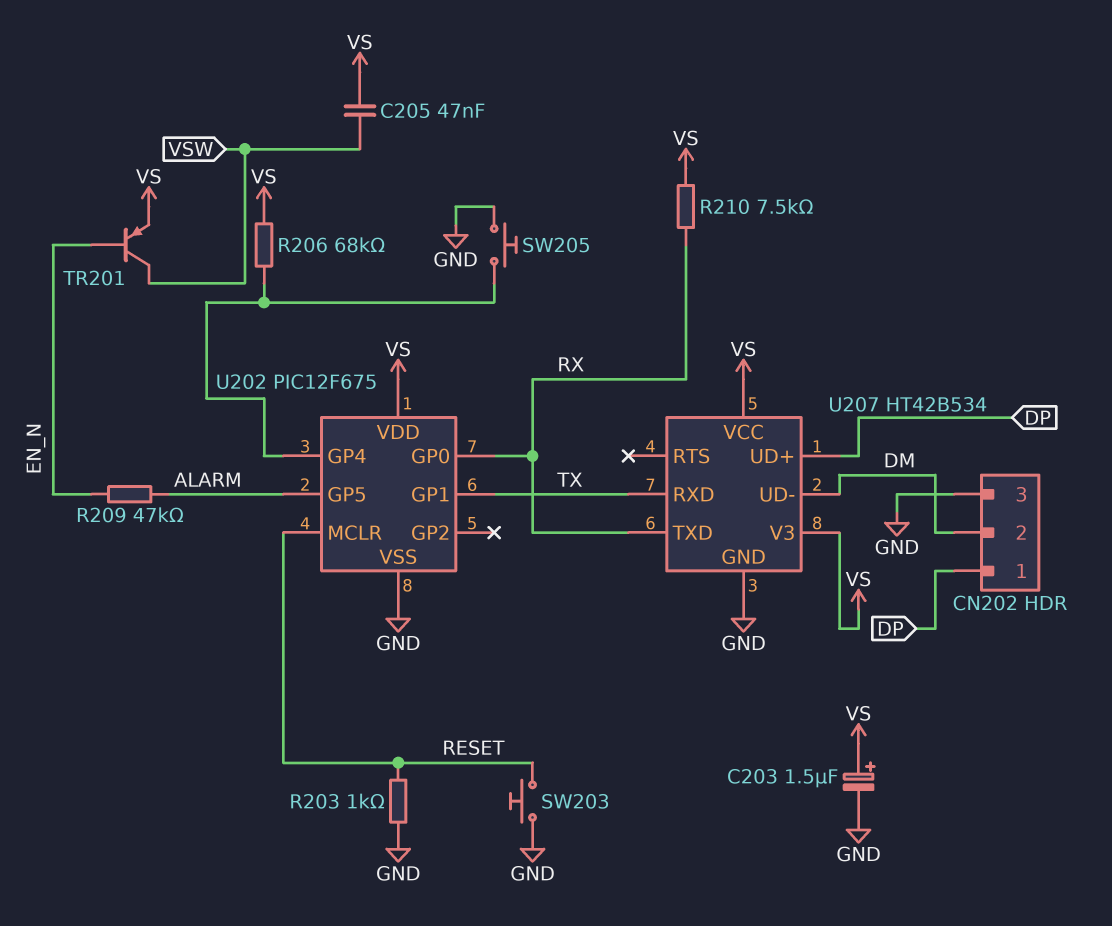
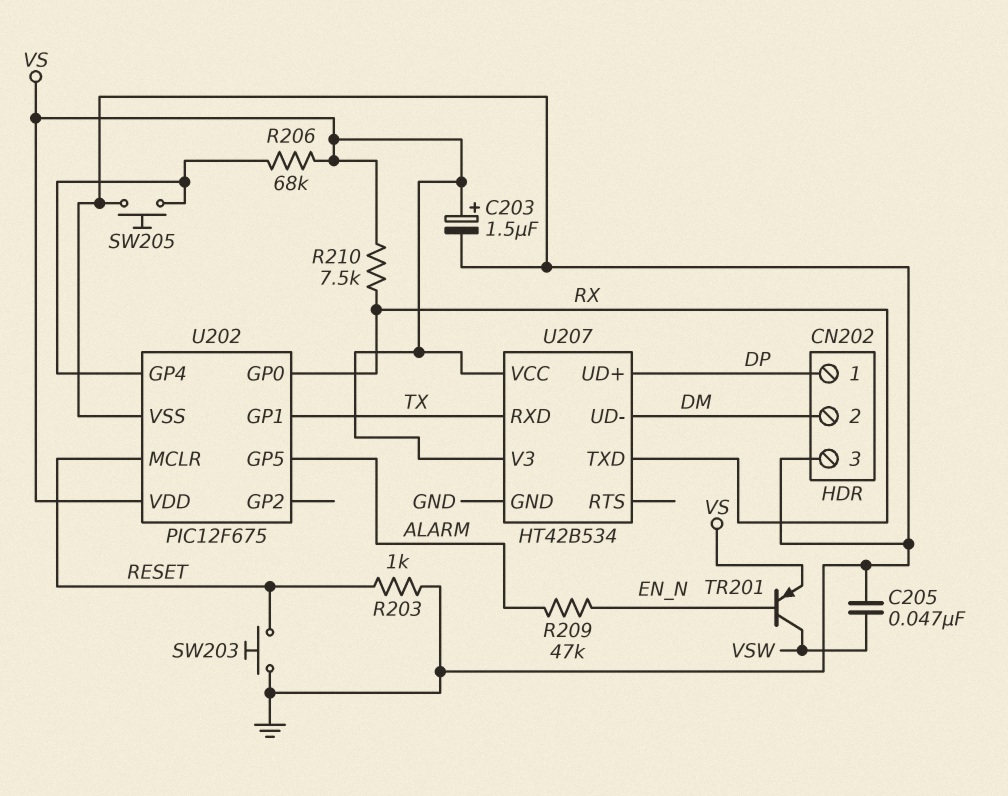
C205: 47nF (VS, VSW) -> 47nF (GND, VSW)

